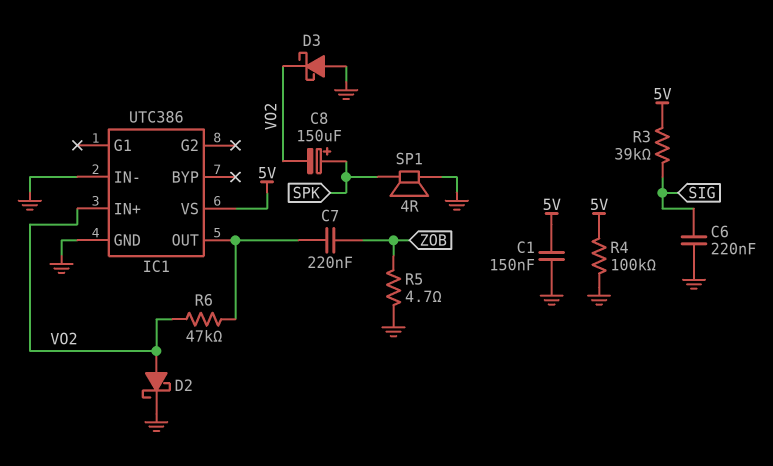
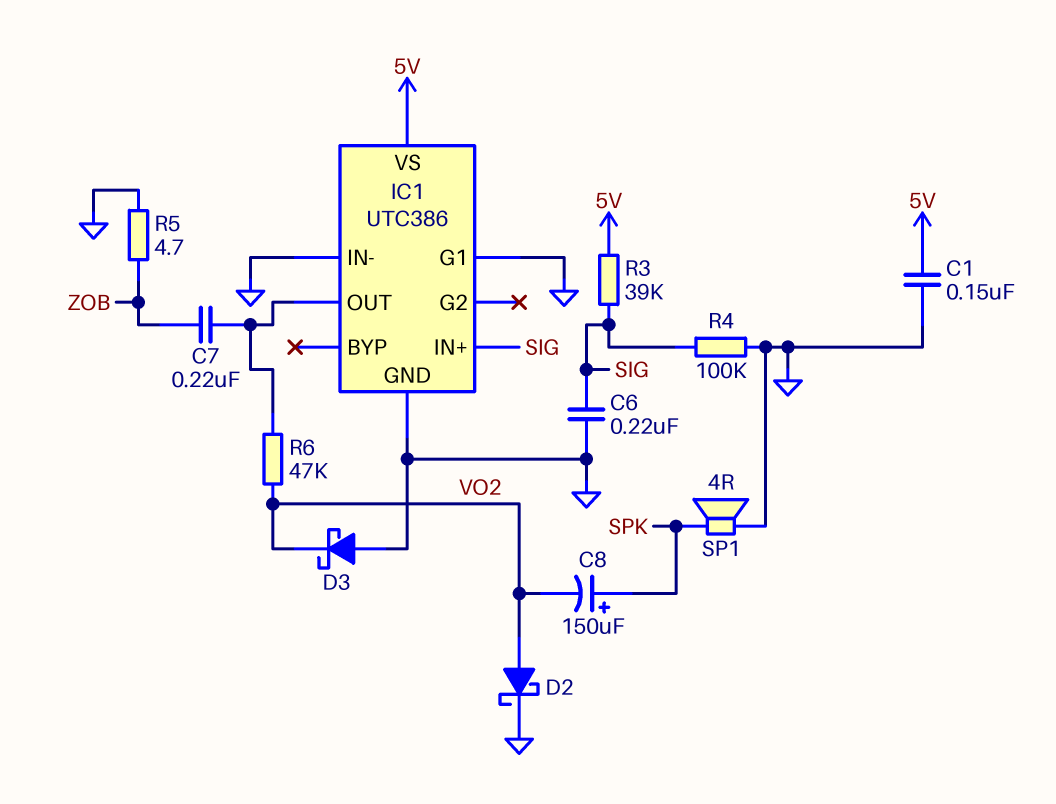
IC1 pin G1: none -> GND
IC1 pin IN+: VO2 -> SIG
R4: 100k (5V, GND) -> 100k (GND, SIG)

